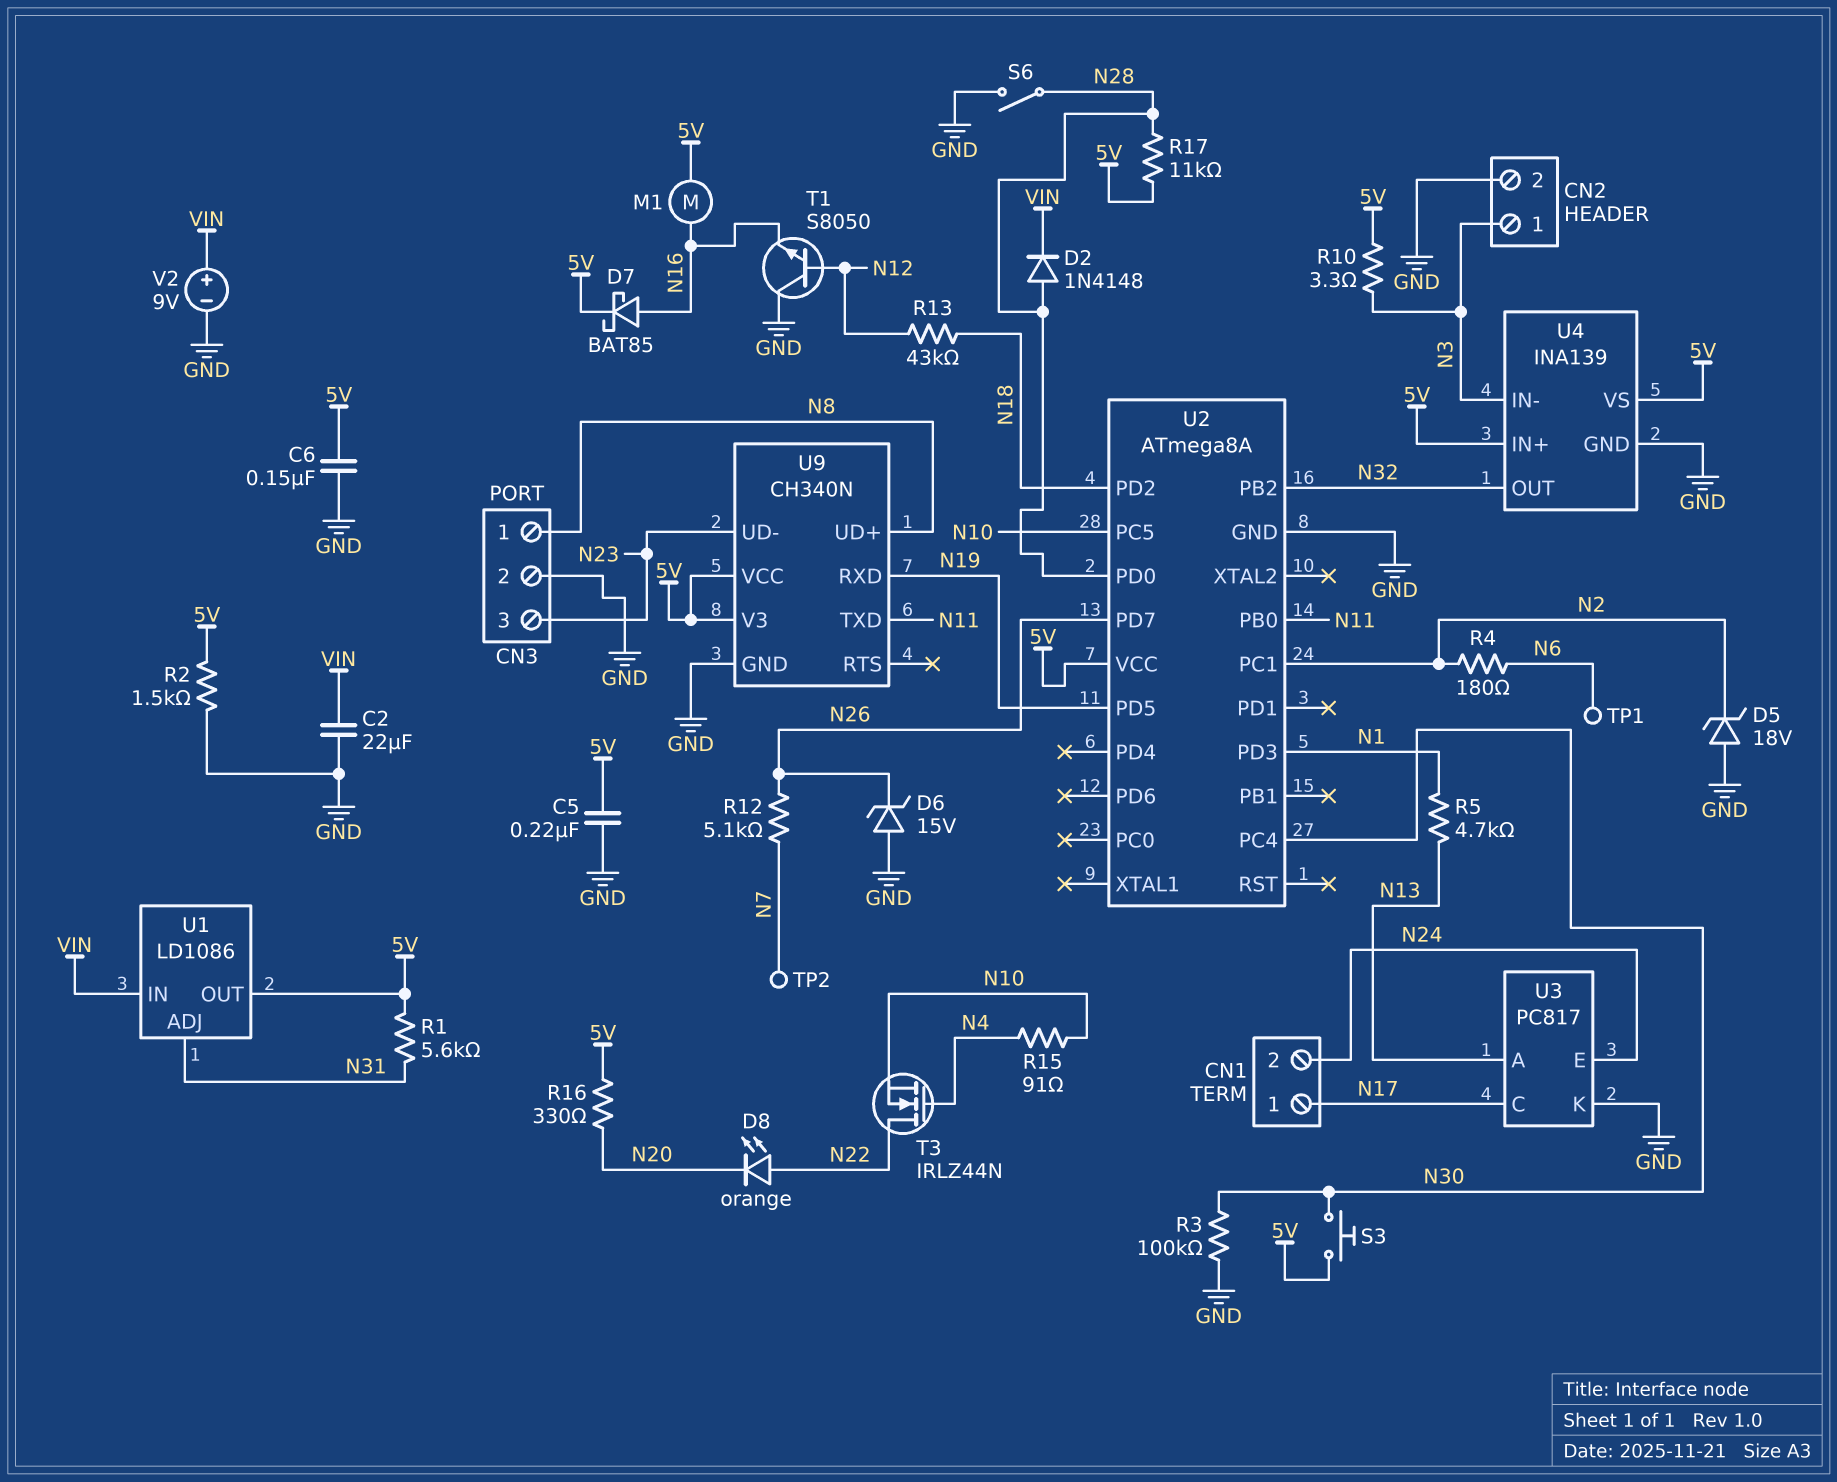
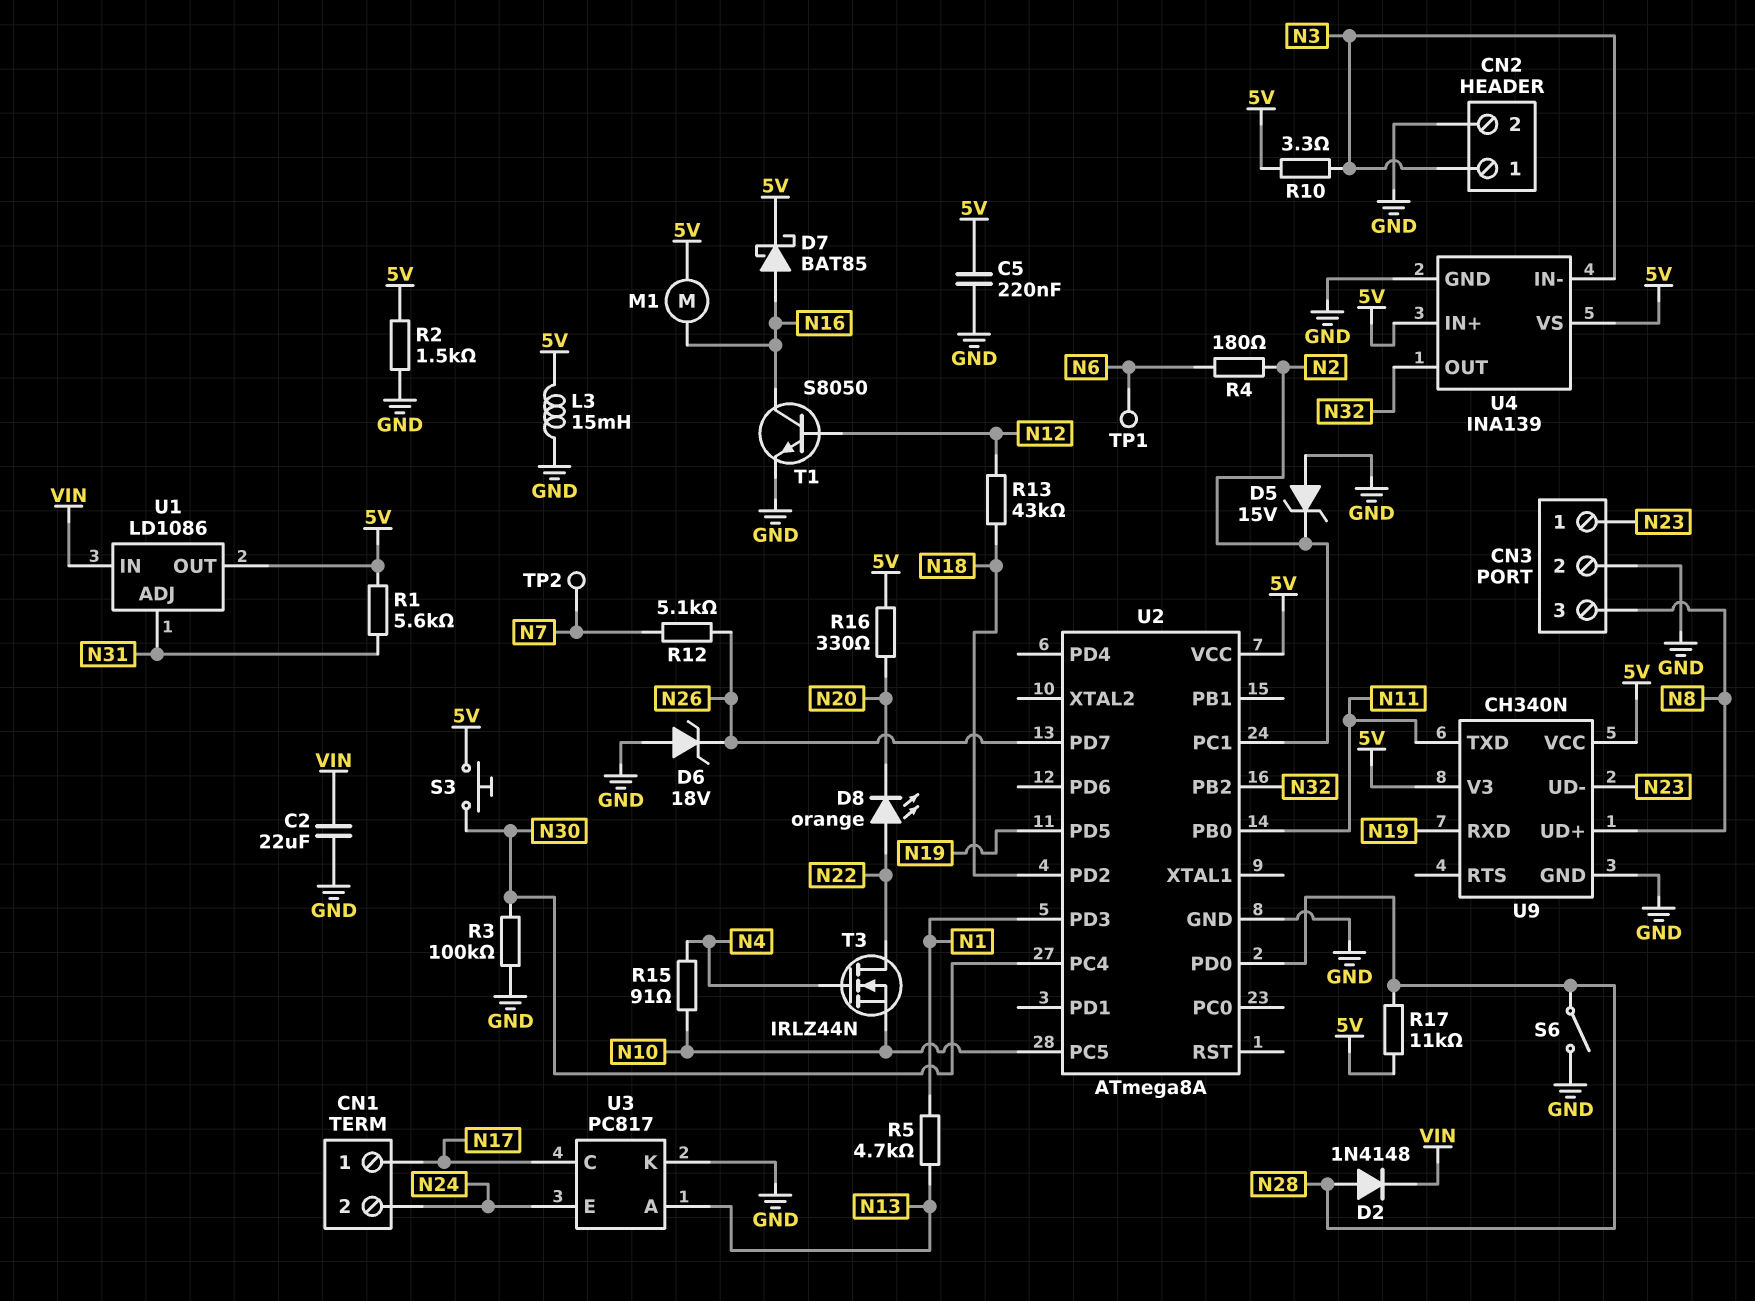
C6: 150nF (5V, GND) -> none
CN3 pin 1: N8 -> N23
CN3 pin 3: N23 -> N8
D5: zener 18V (A GND, K N2) -> zener 15V (A GND, K N2)
D6: zener 15V (A GND, K N26) -> zener 18V (A GND, K N26)
L3: none -> 15mH (5V, GND)
T1: NPN S8050 (B N12, C GND, E N16) -> NPN S8050 (B N12, C N16, E GND)
V2: 9V (plus VIN, minus GND) -> none

